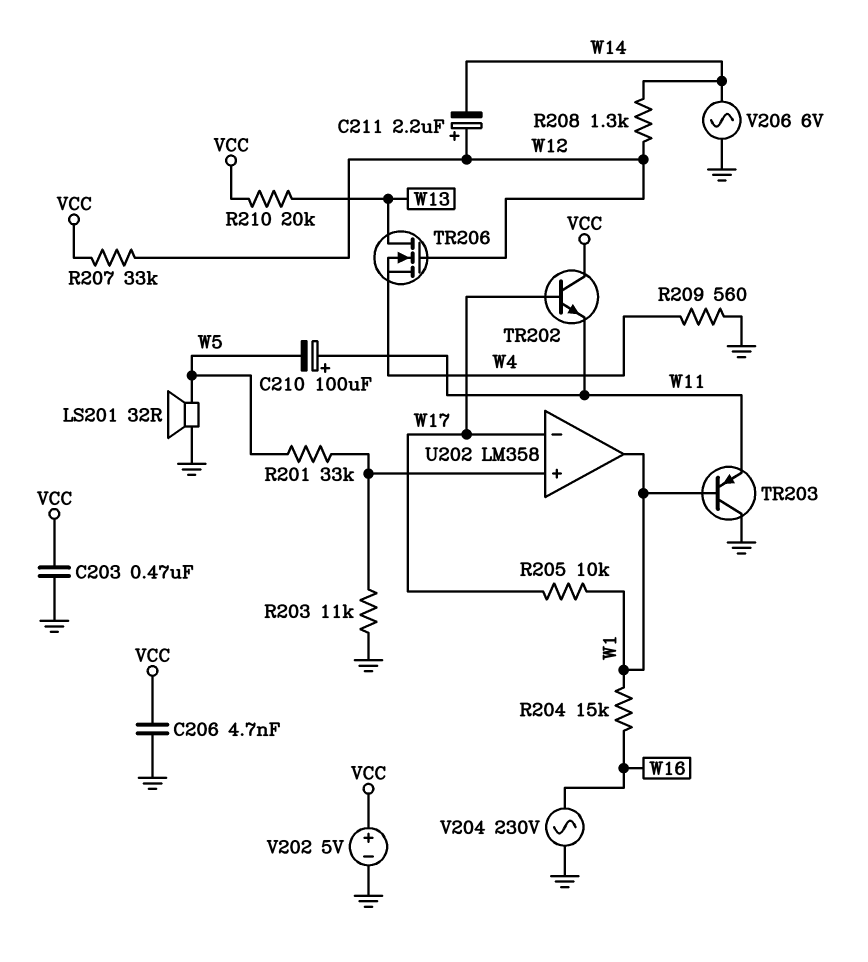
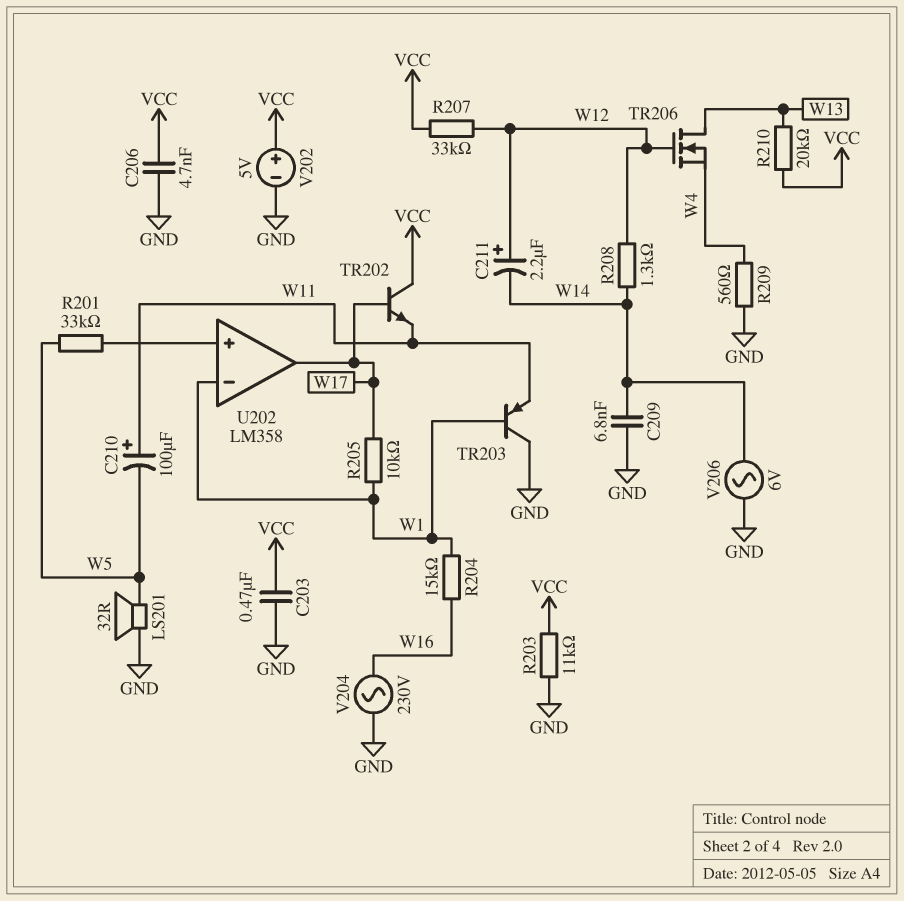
C209: none -> 6.8nF (GND, W14)
R203: 11k (GND, U202/in+) -> 11k (GND, VCC)
U202 pin in-: W17 -> W1
U202 pin out: W1 -> W17

